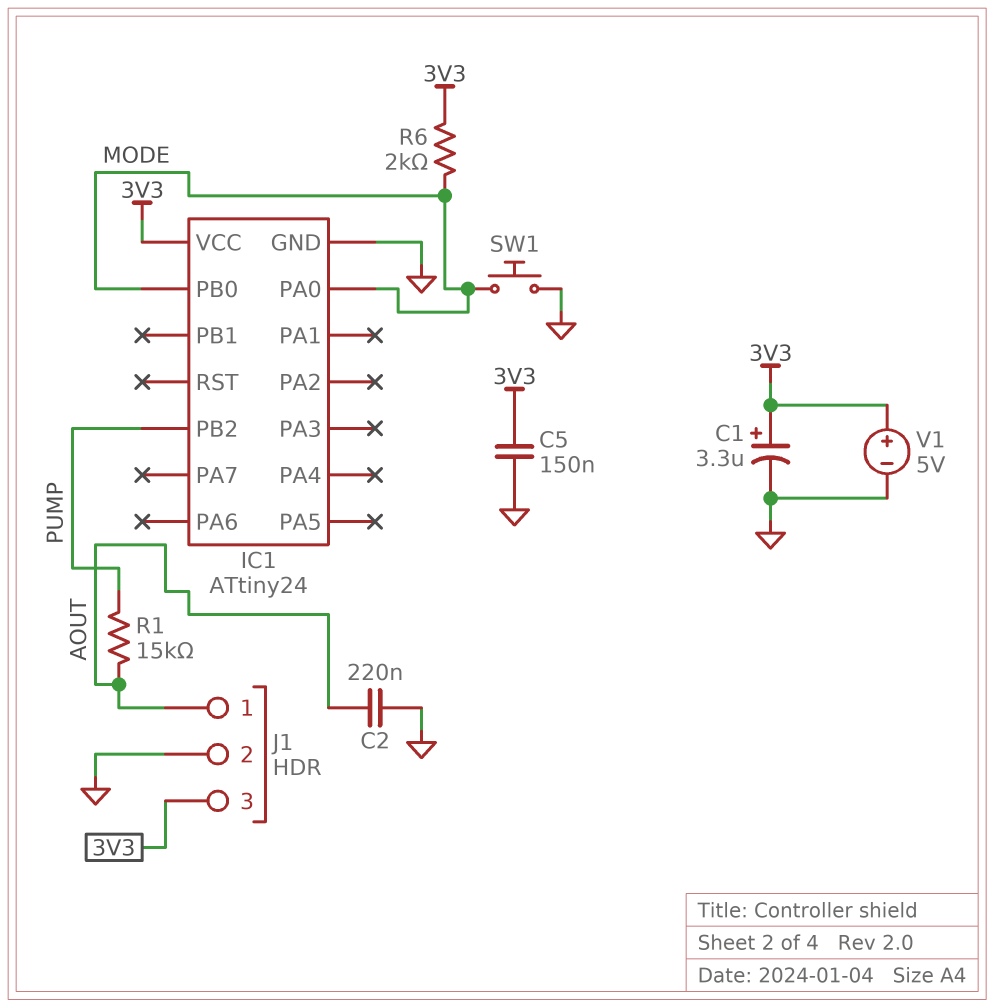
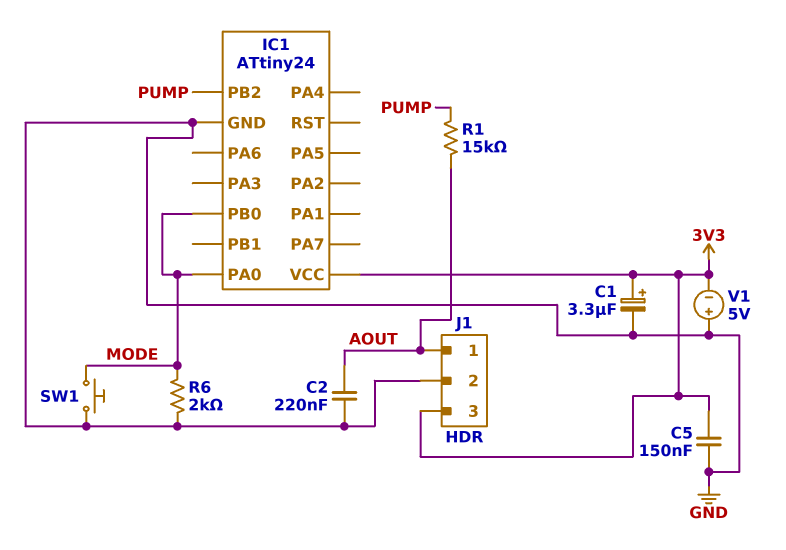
R6: 2k (3V3, MODE) -> 2k (GND, MODE)
V1: 5V (plus 3V3, minus GND) -> 5V (plus GND, minus 3V3)

